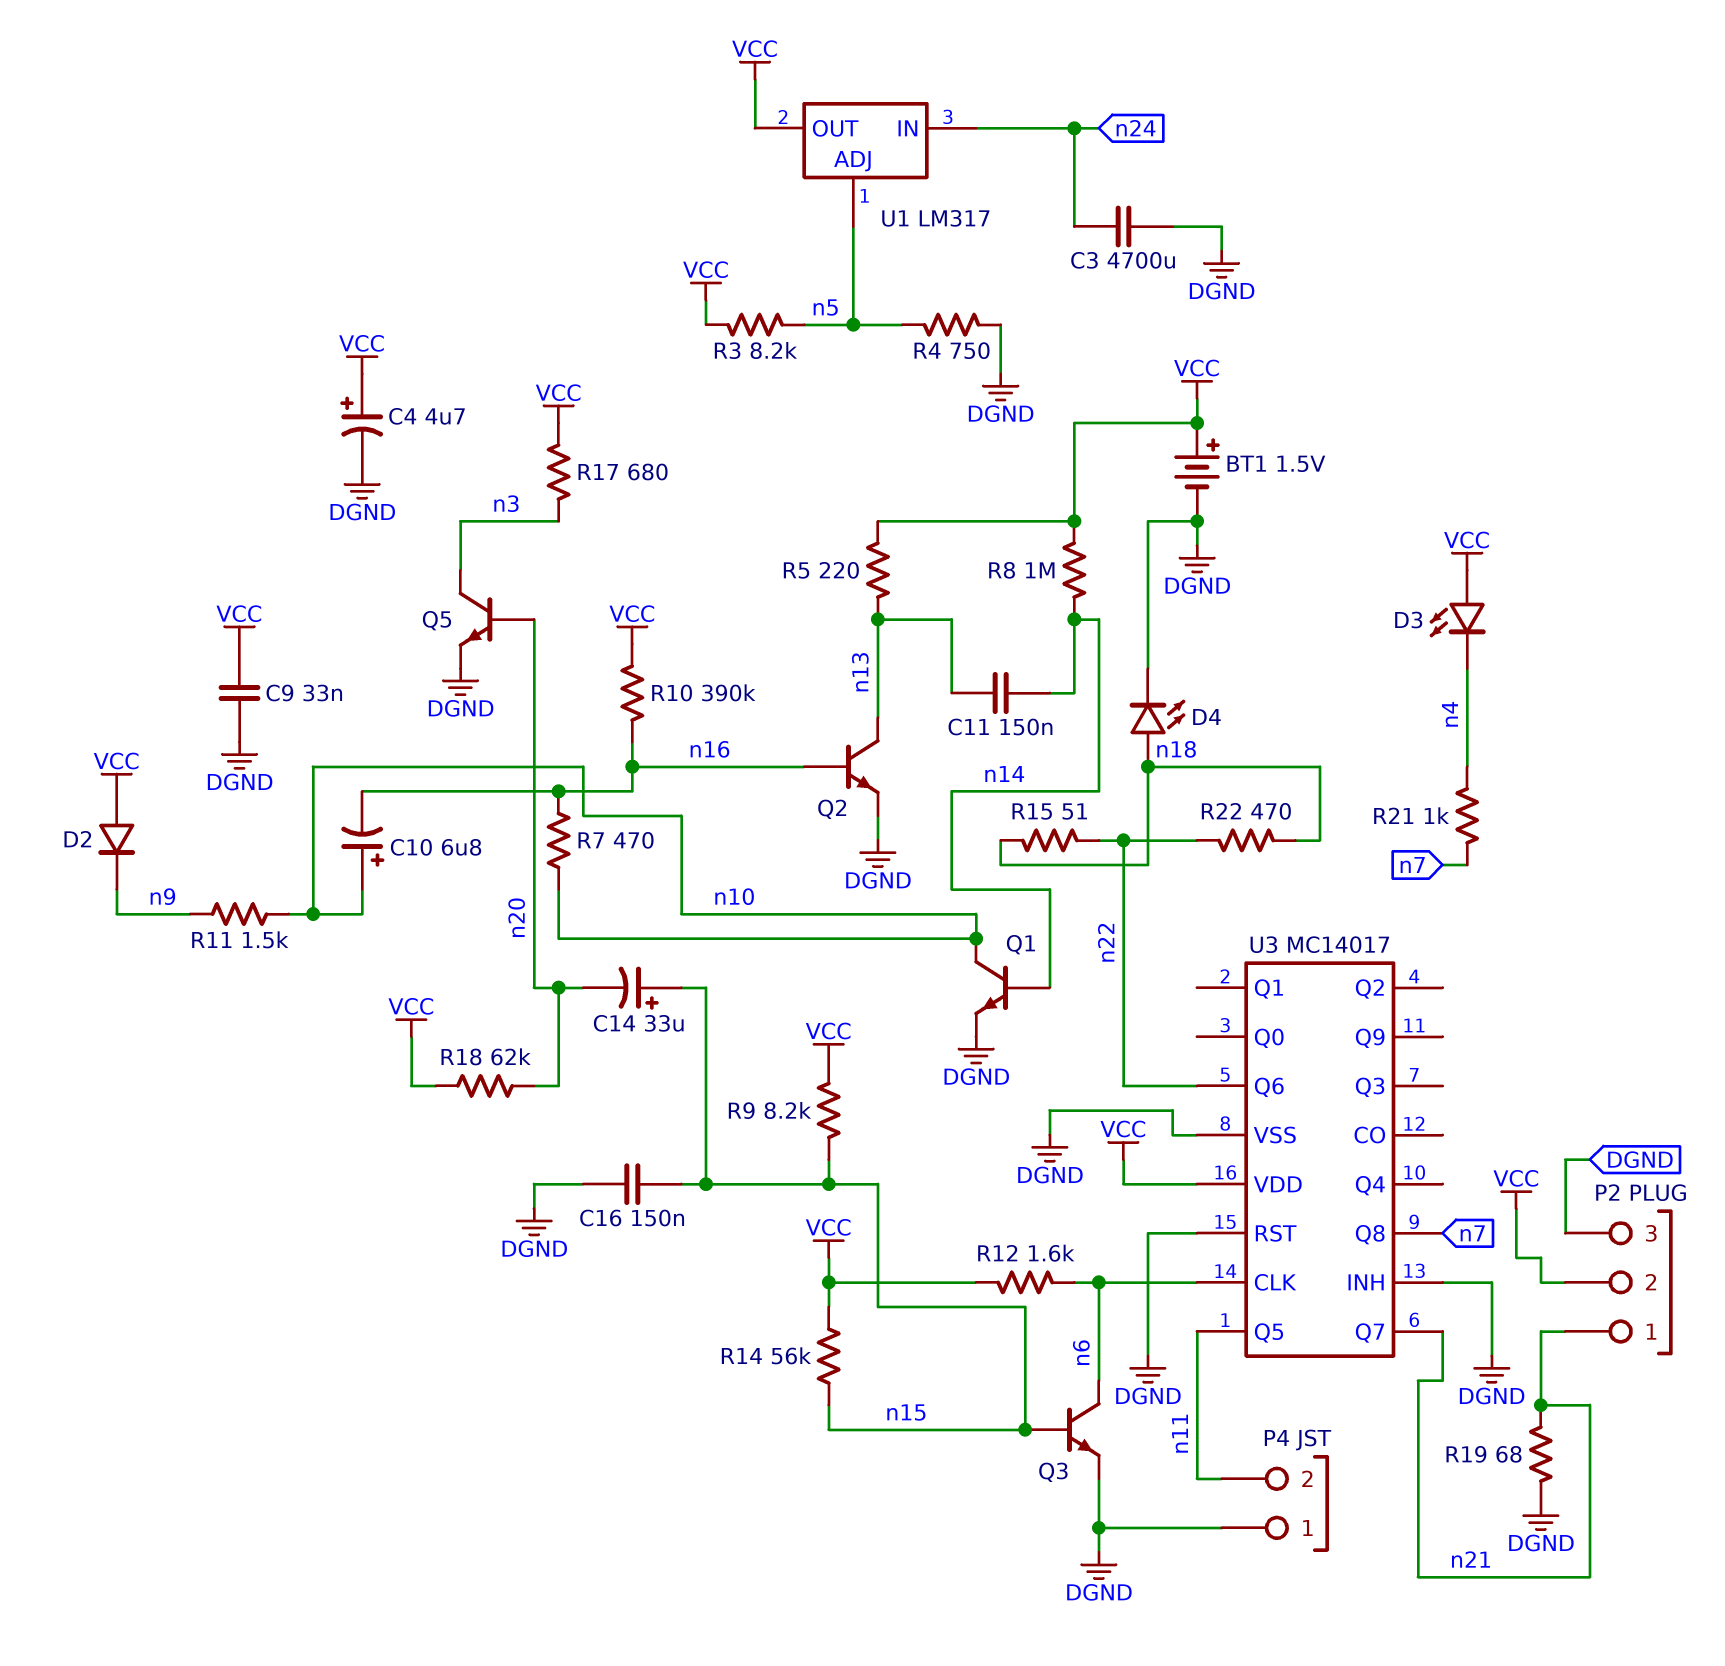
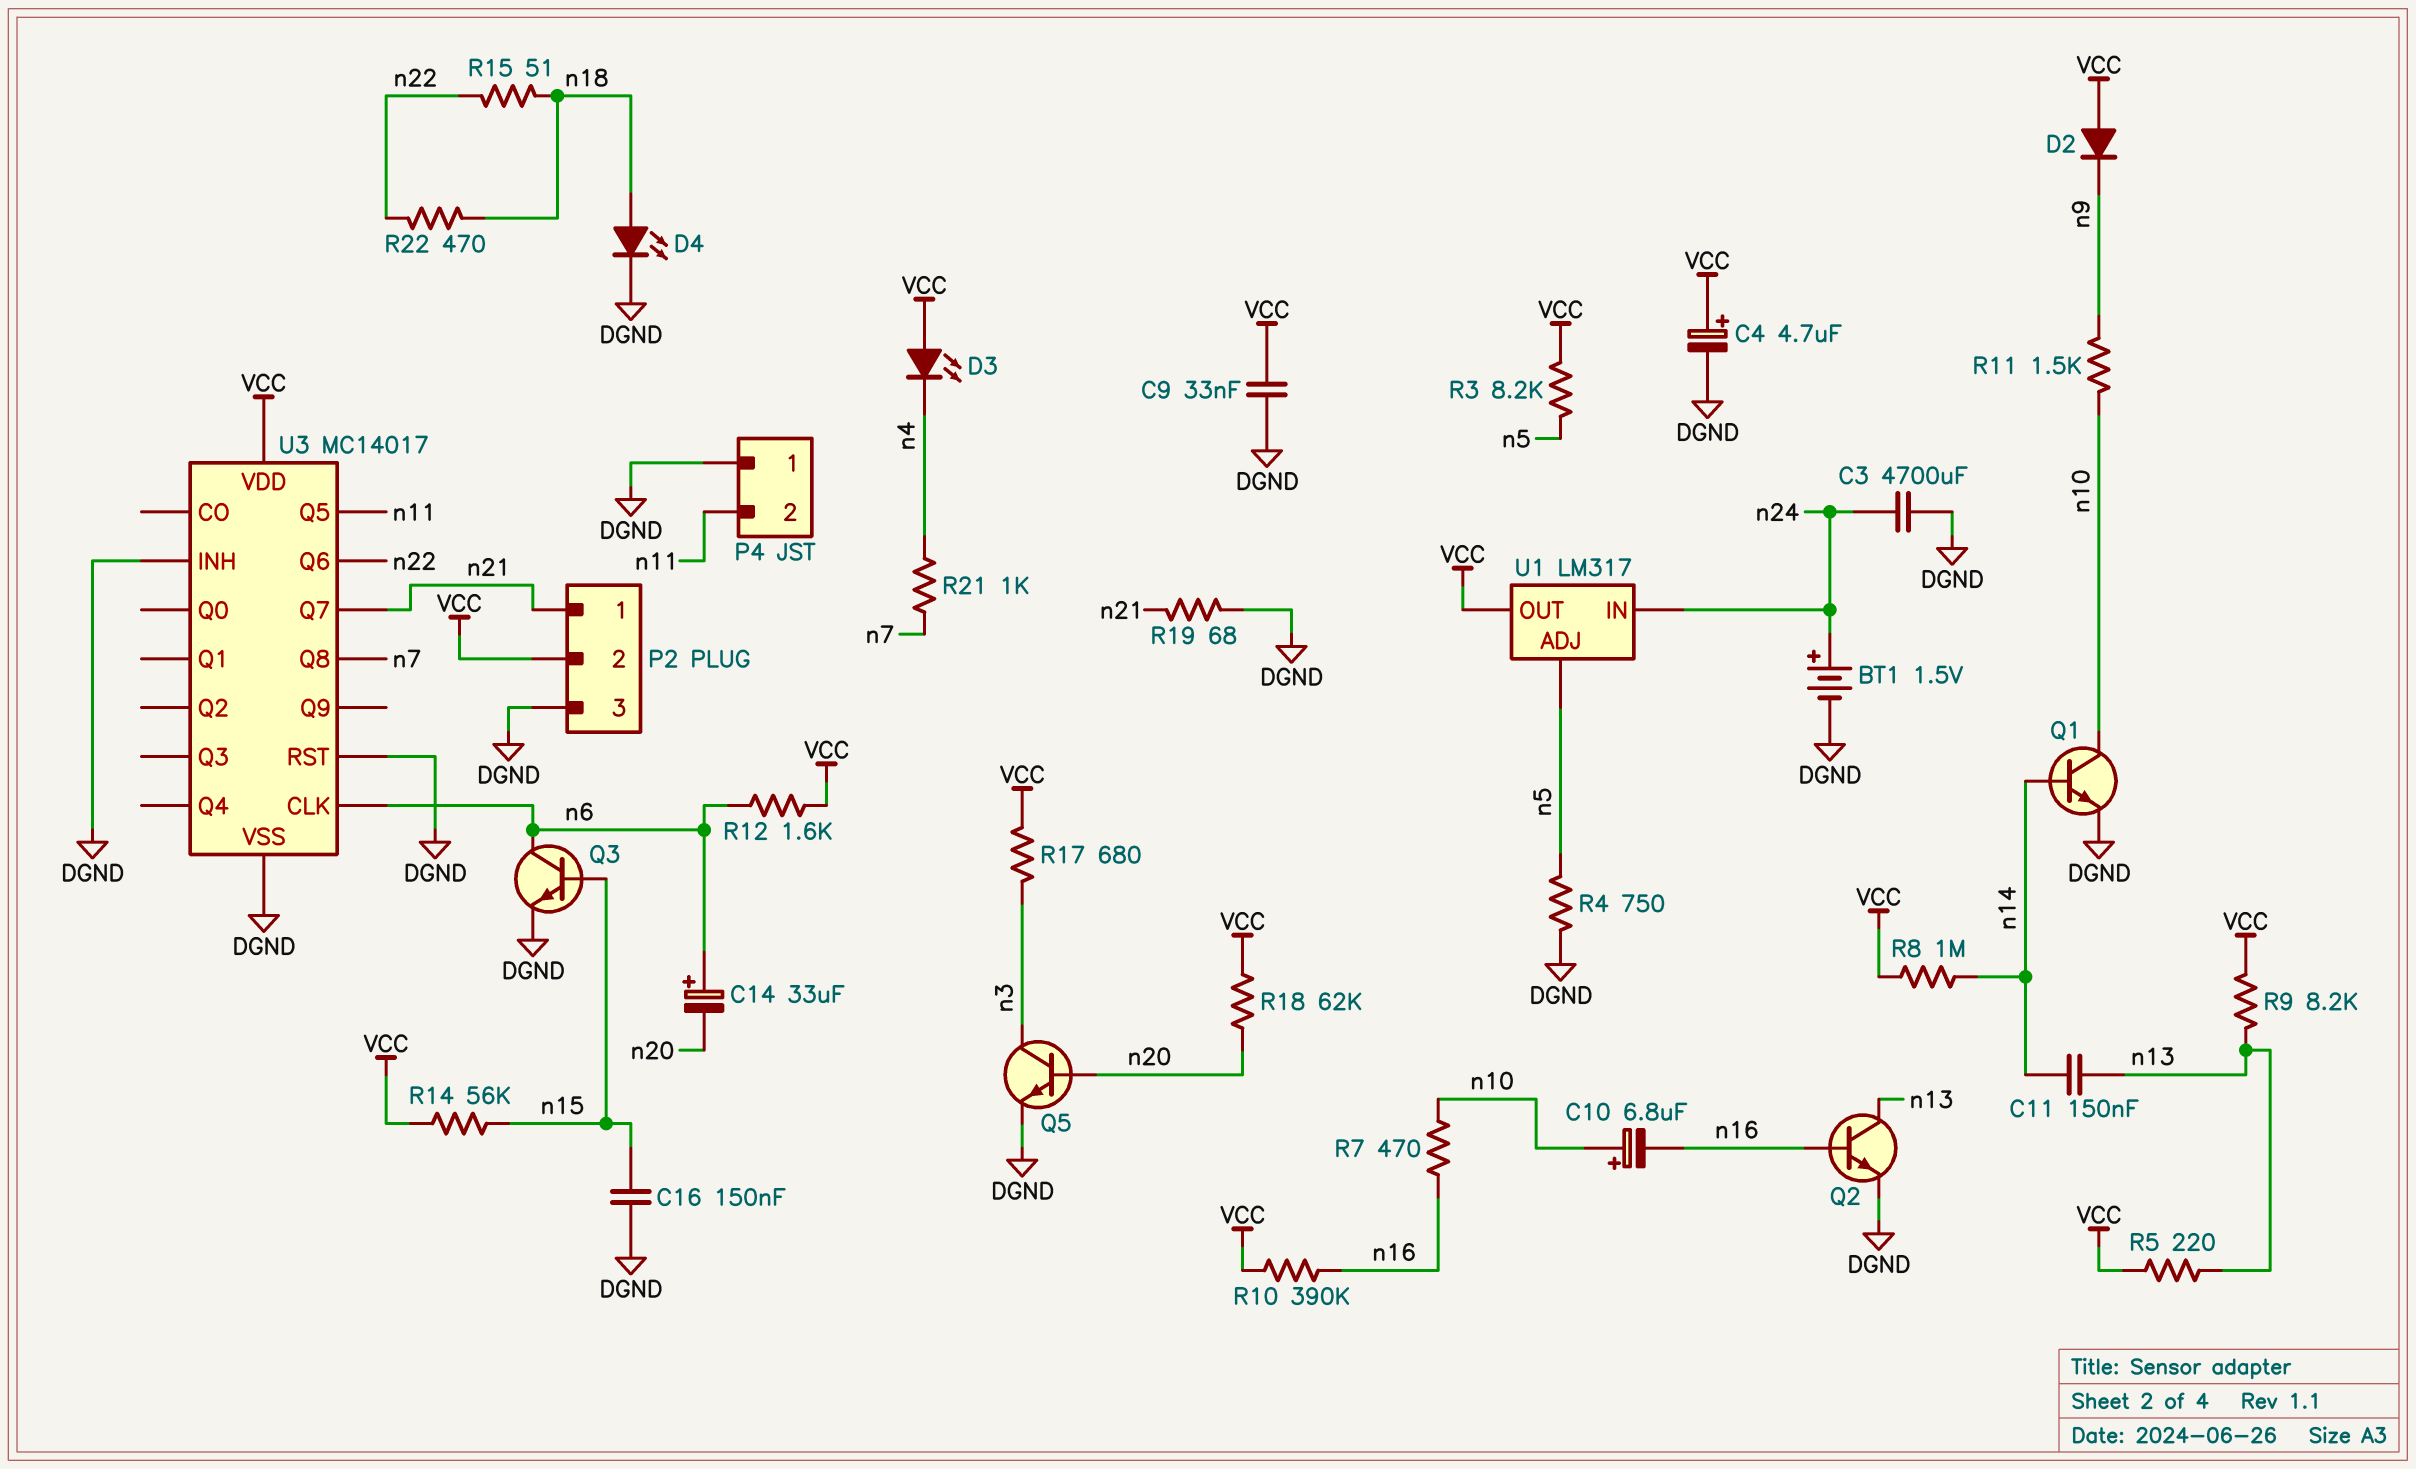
BT1: 1.5V (plus VCC, minus DGND) -> 1.5V (plus n24, minus DGND)
C14: 33uF (plus n15, minus n20) -> 33uF (plus n6, minus n20)
R9: 8.2k (VCC, n15) -> 8.2k (VCC, n13)

